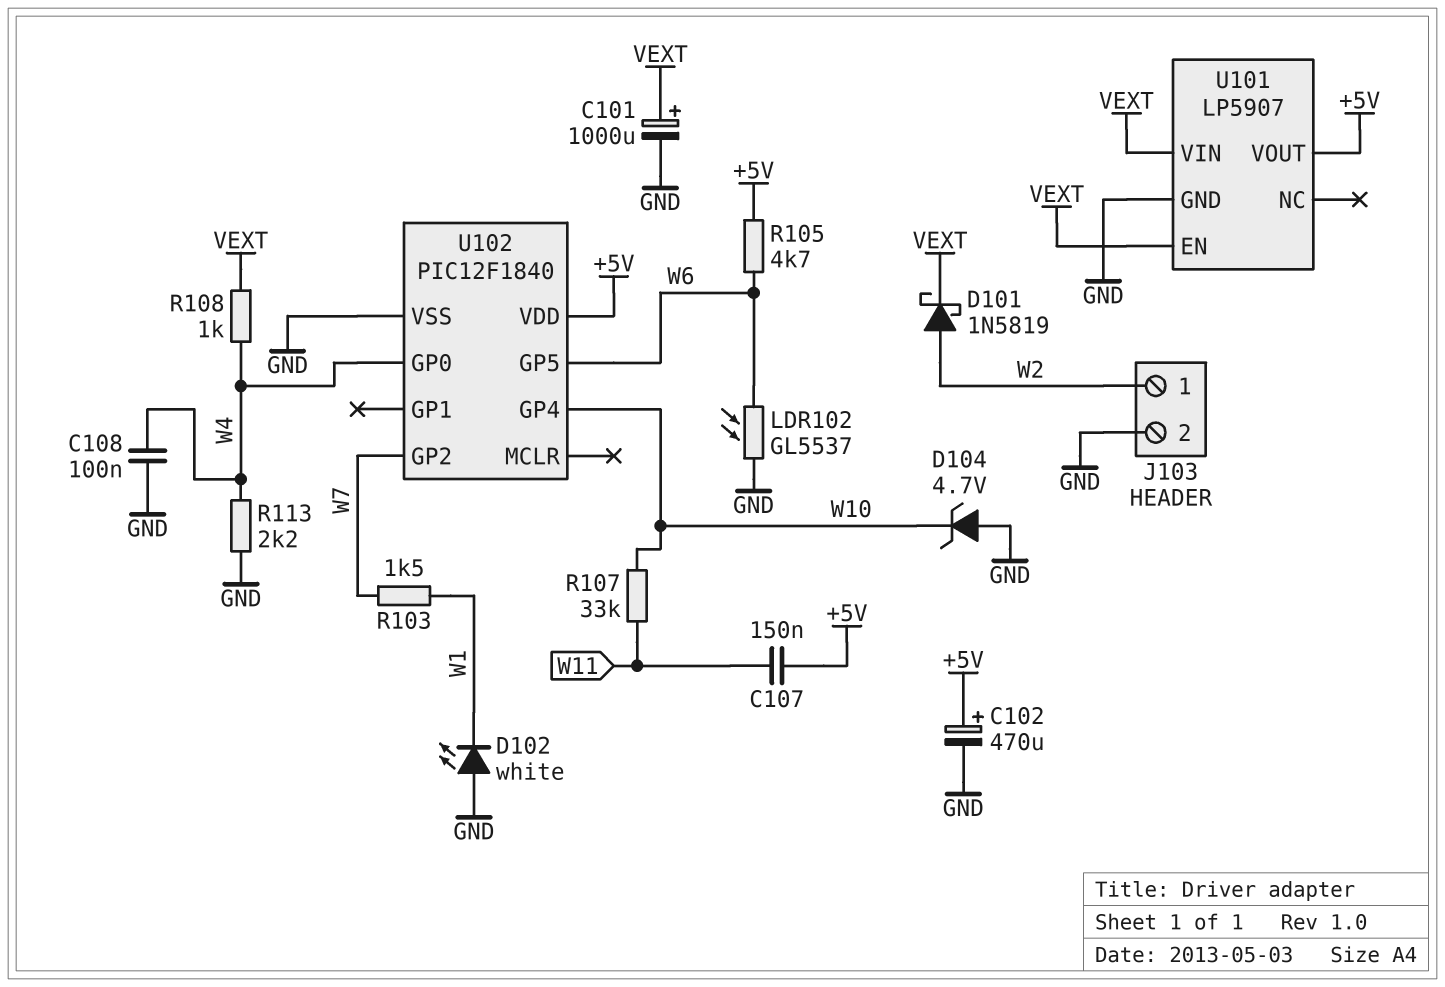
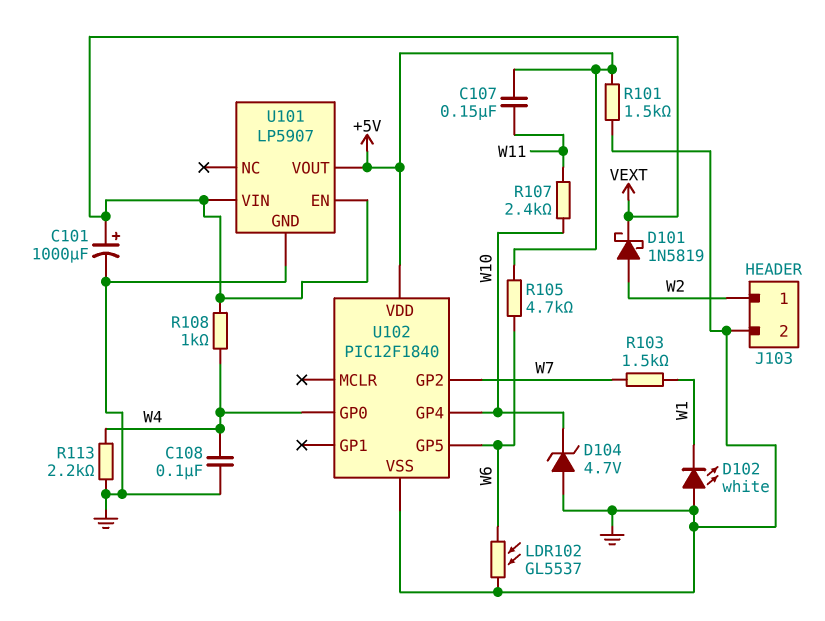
C102: 470uF (plus +5V, minus GND) -> none
R101: none -> 1.5k (+5V, GND)
R107: 33k (W10, W11) -> 2.4k (W10, W11)

